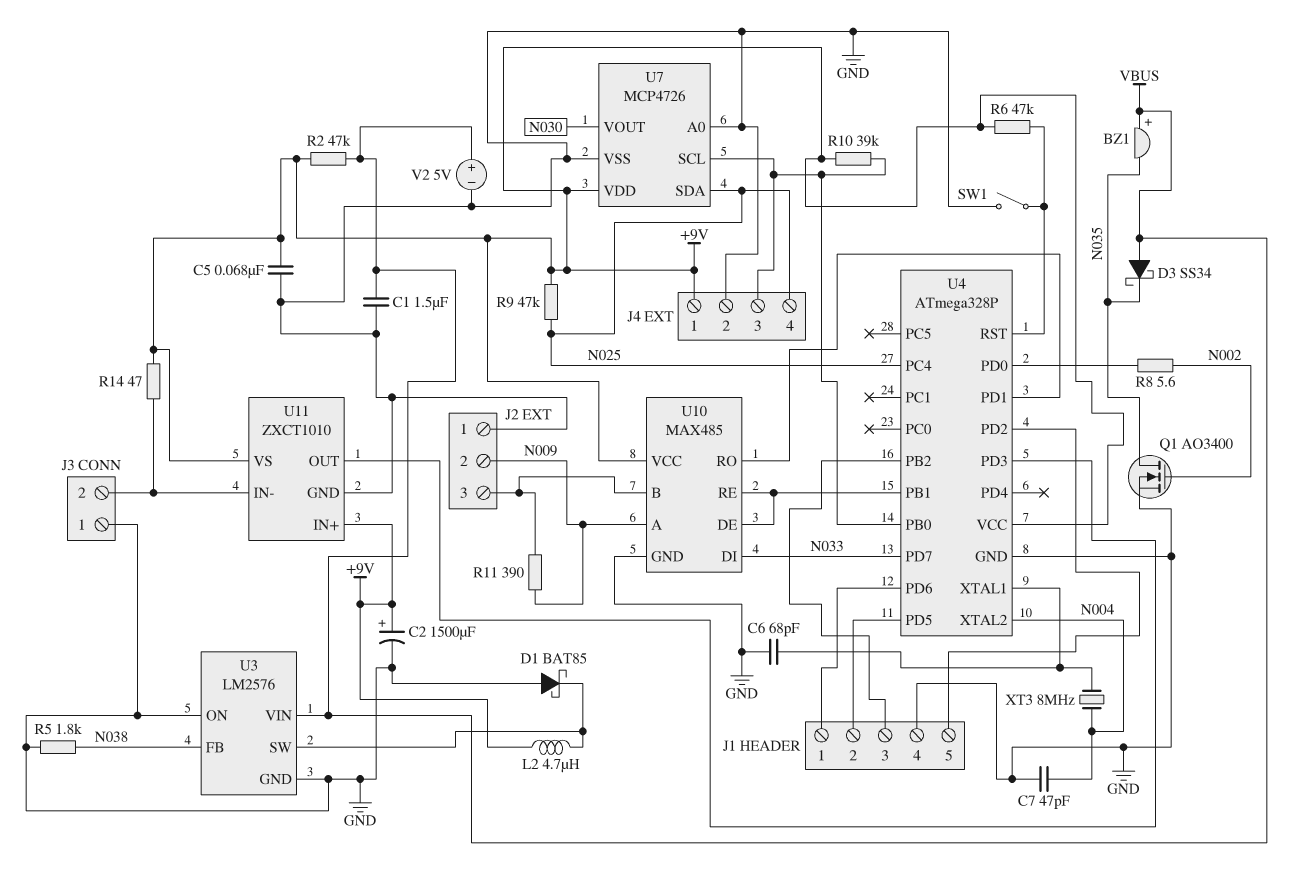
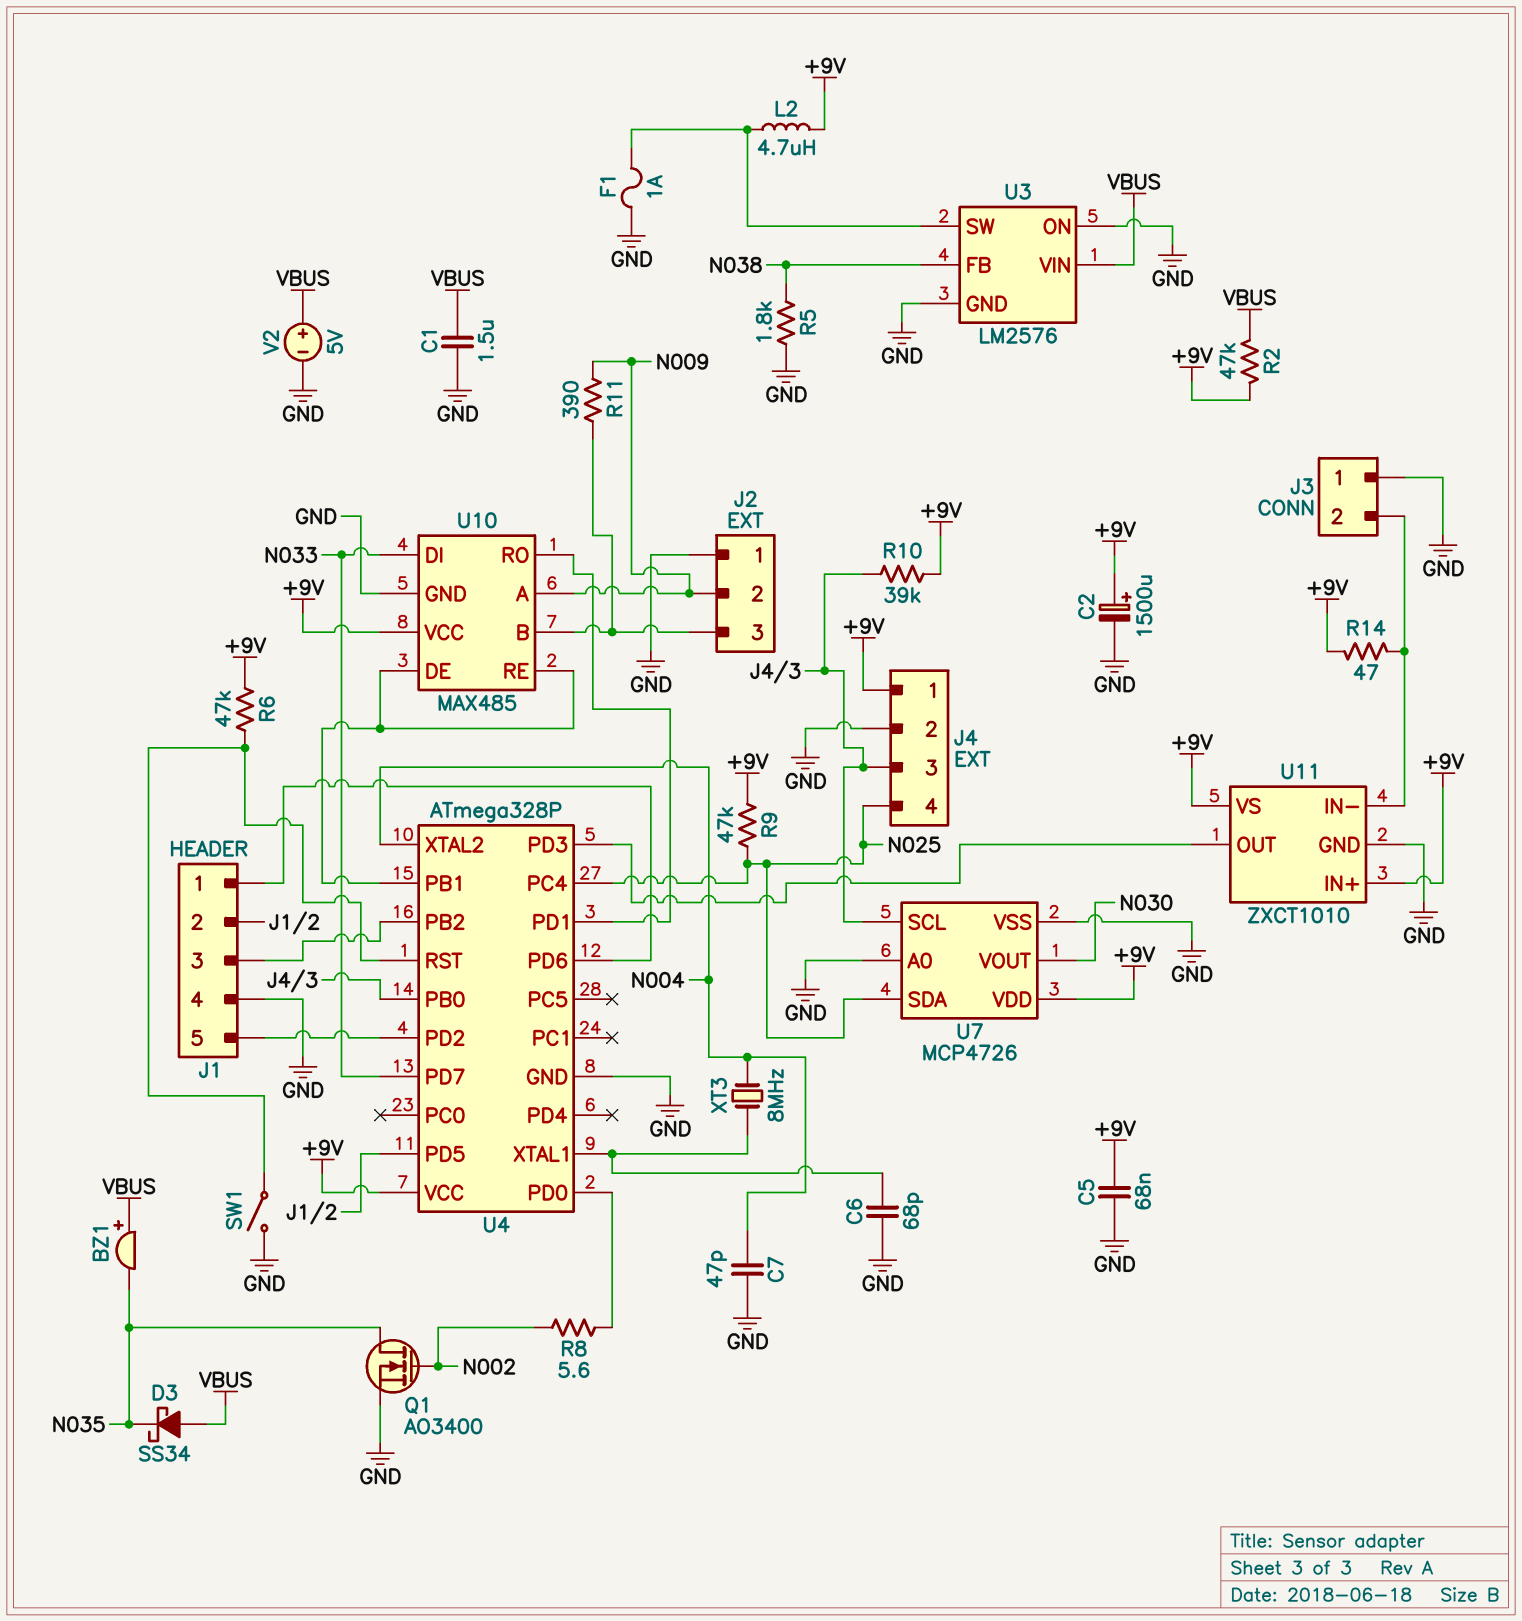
D1: schottky BAT85 (A GND, K U3/SW) -> none
F1: none -> 1A (GND, U3/SW)

